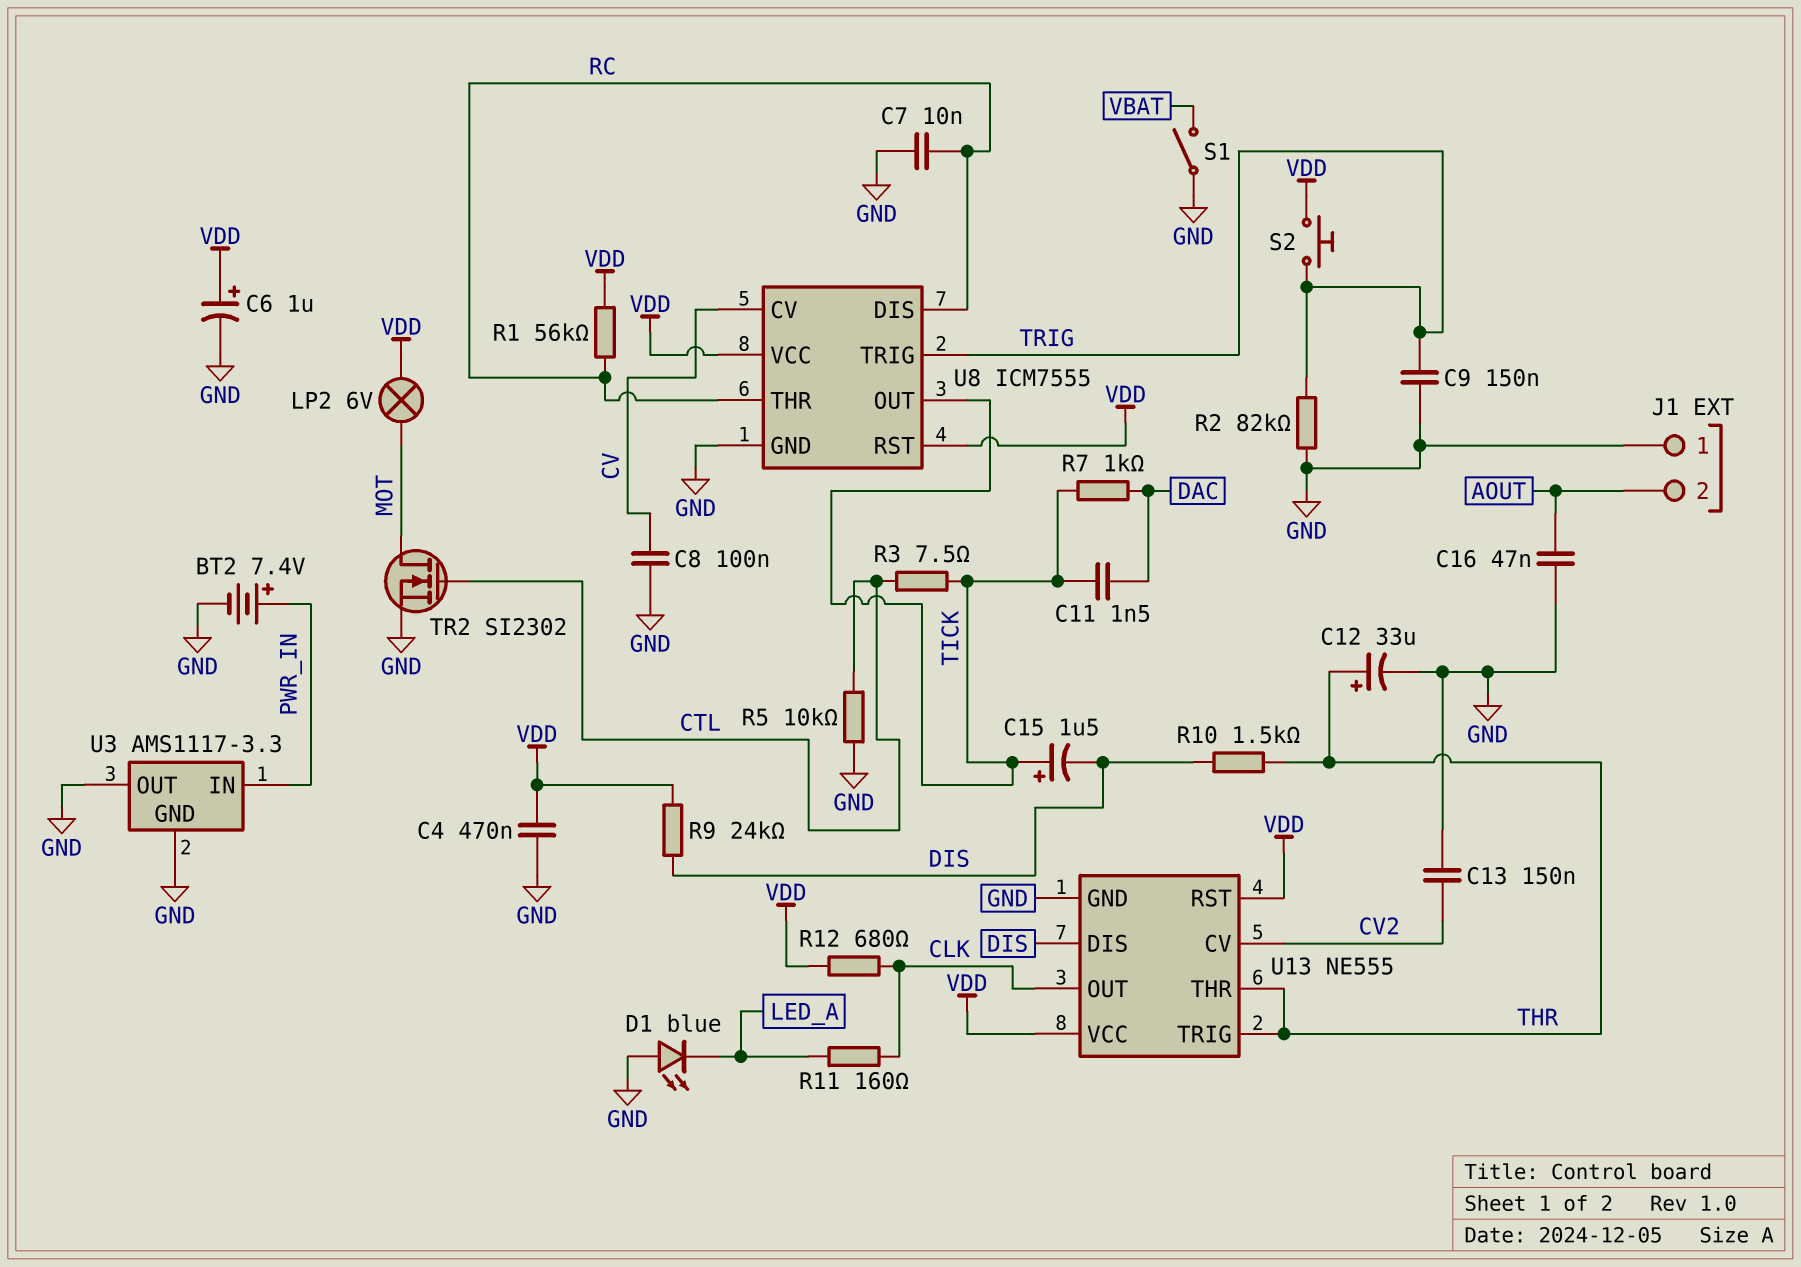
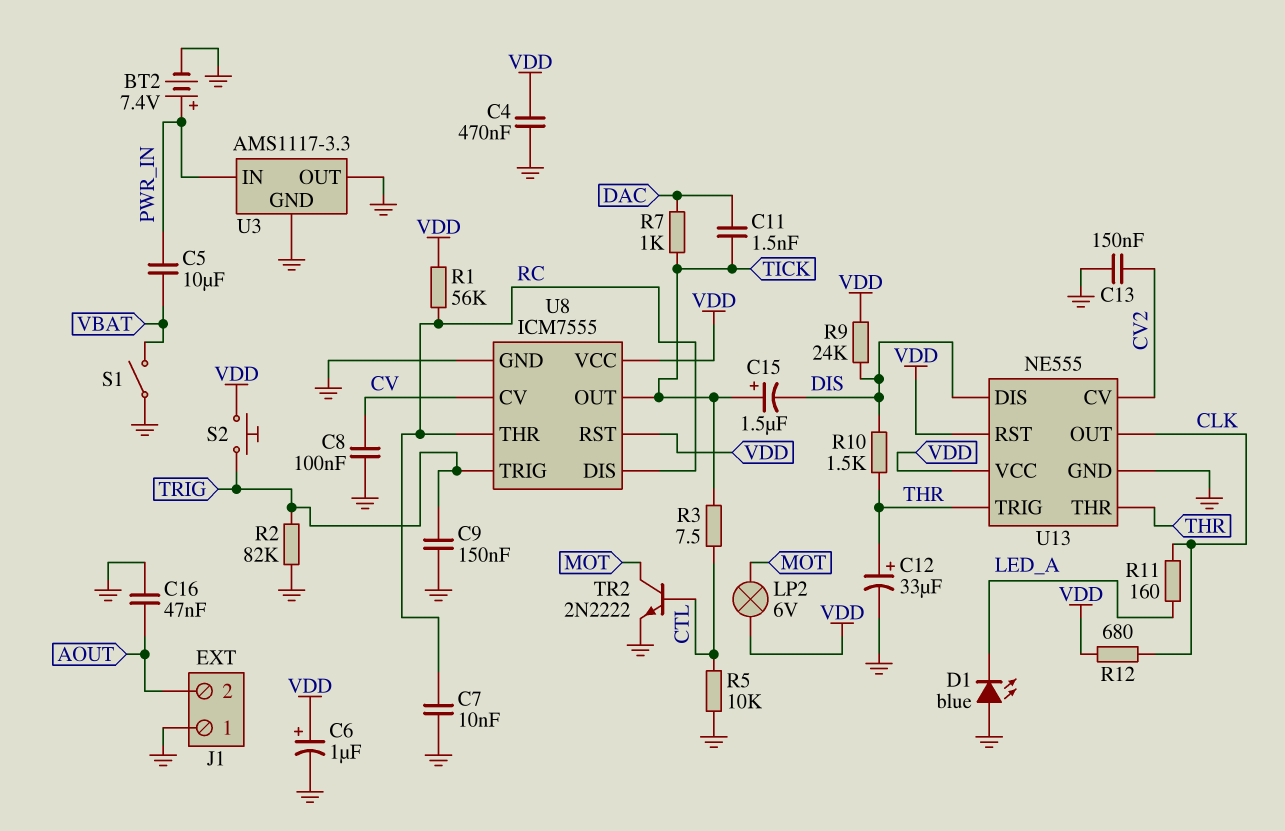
C5: none -> 10uF (PWR_IN, VBAT)
TR2: NMOS SI2302 (G CTL, D MOT, S GND) -> NPN 2N2222 (B CTL, C MOT, E GND)

